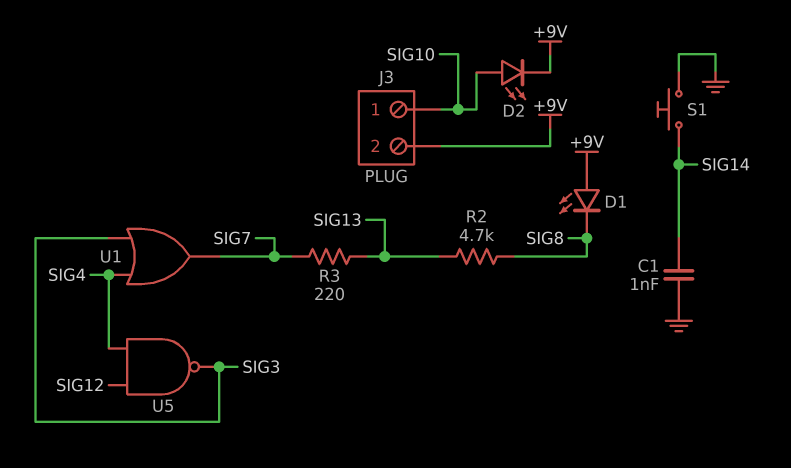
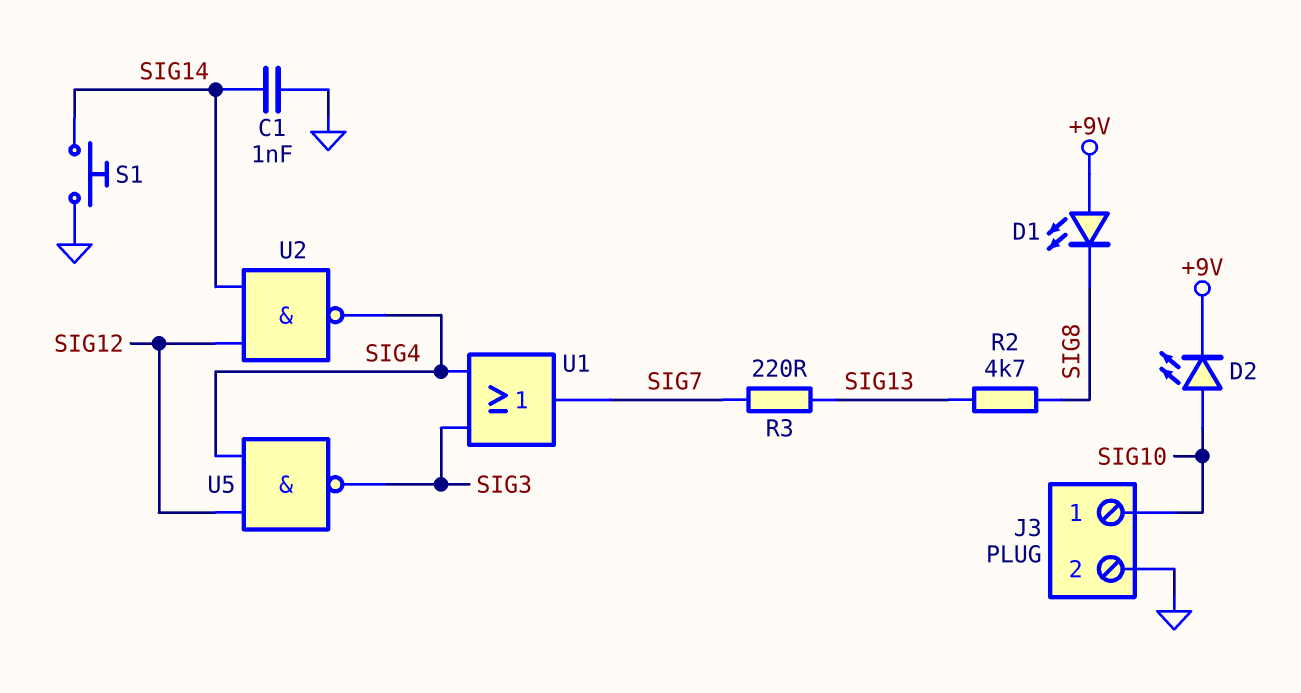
J3 pin 2: +9V -> GND
U2: none -> NAND (in SIG12, in SIG14, out SIG4)

